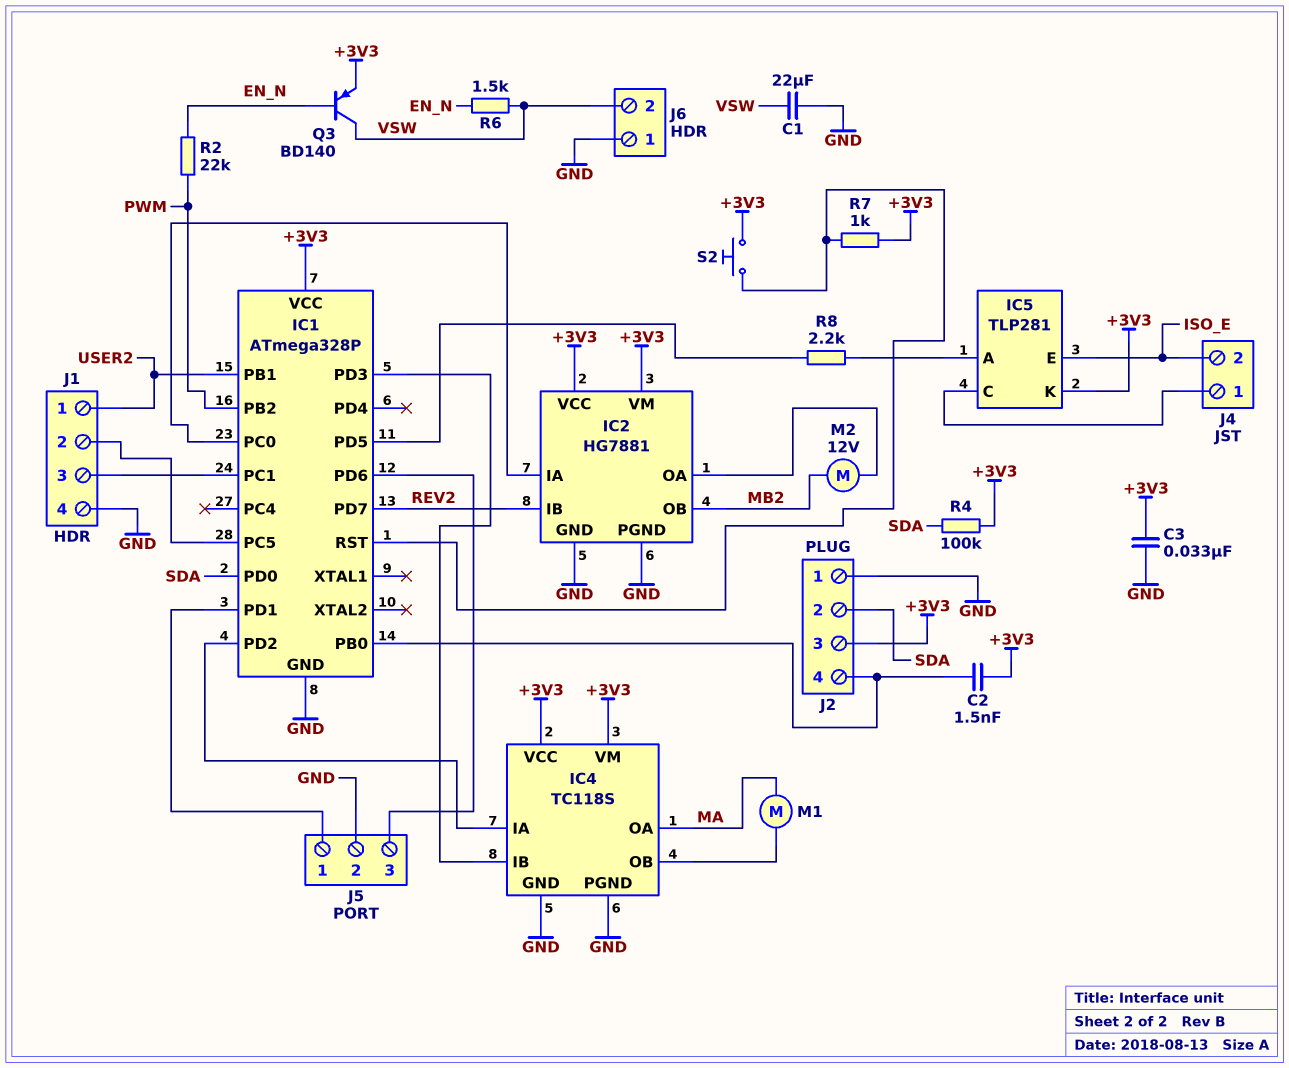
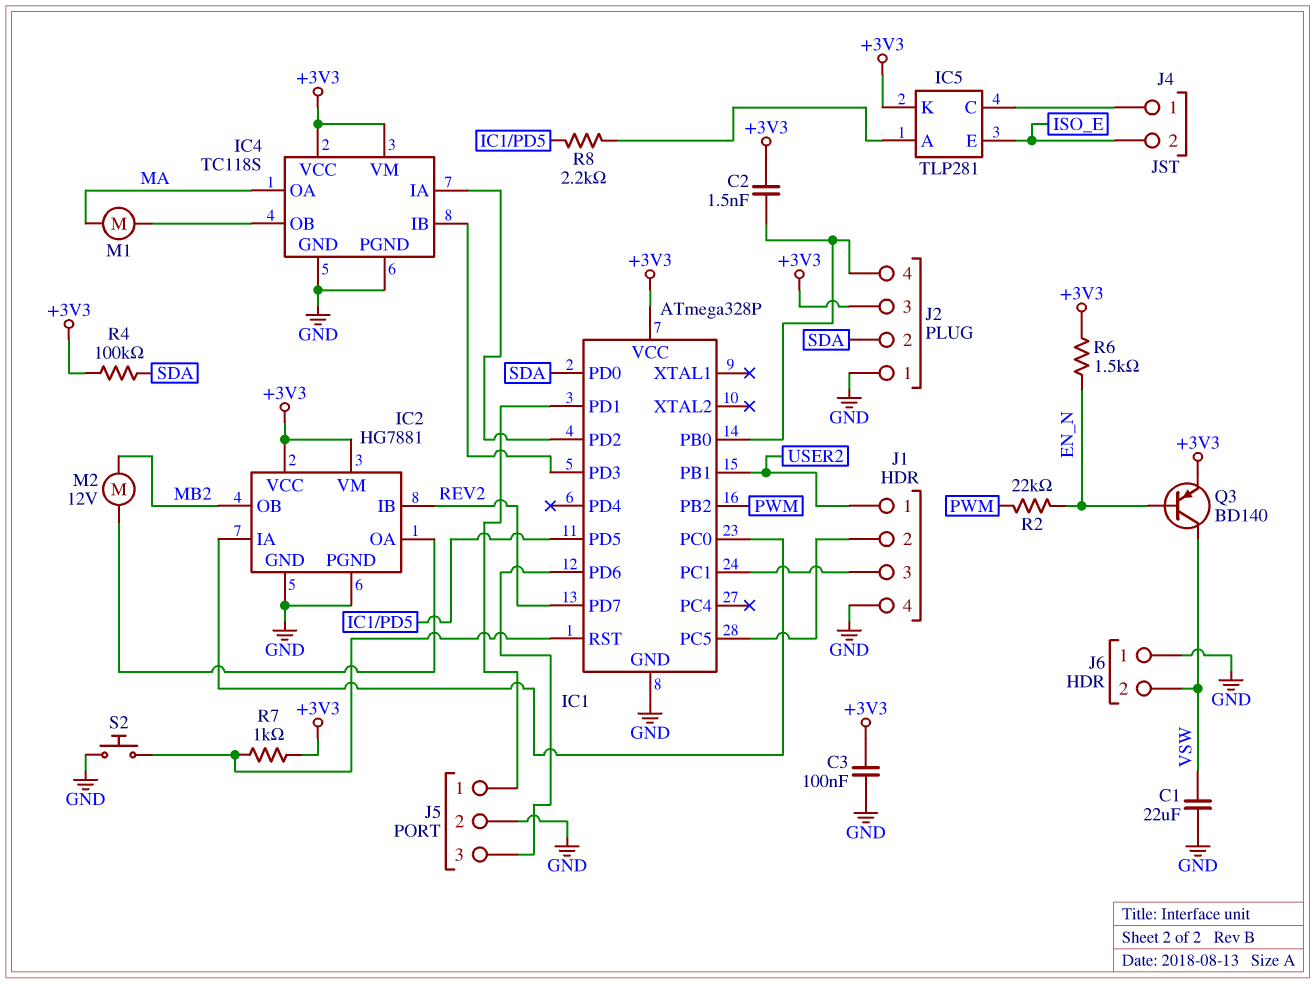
C3: 33nF (+3V3, GND) -> 100nF (+3V3, GND)
R6: 1.5k (EN_N, VSW) -> 1.5k (+3V3, EN_N)
S2: button (+3V3, IC1/RST) -> button (GND, IC1/RST)

